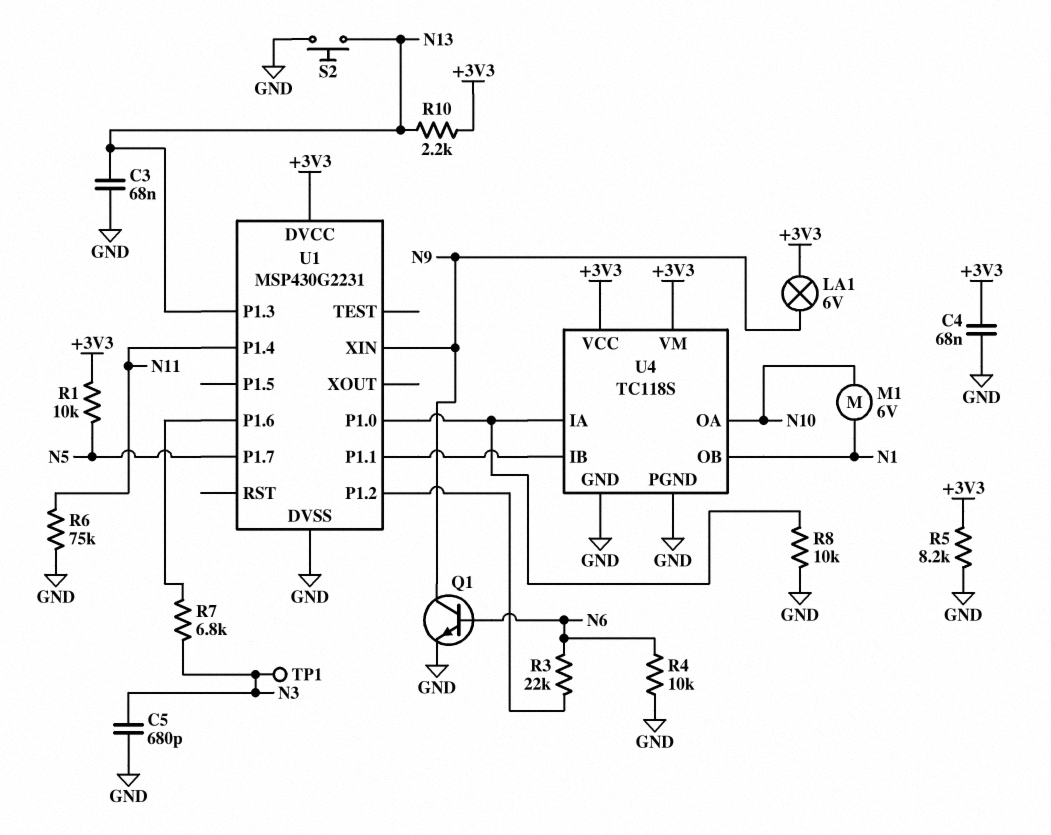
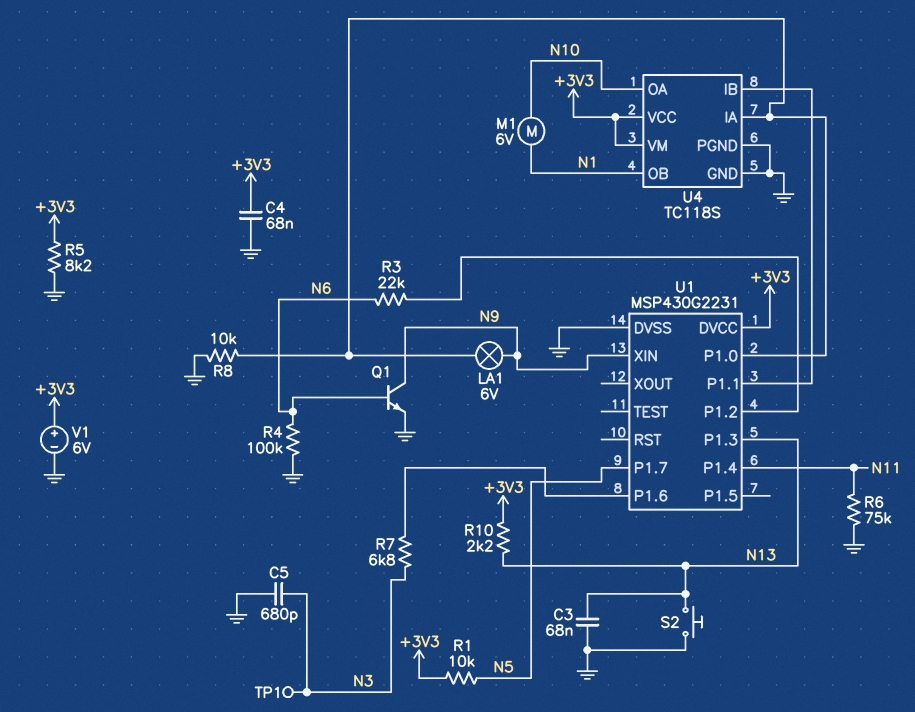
LA1: lamp 6V (+3V3, N9) -> lamp 6V (N9, U1/P1.0)
R4: 10k (GND, N6) -> 100k (GND, N6)
V1: none -> 6V (plus +3V3, minus GND)

